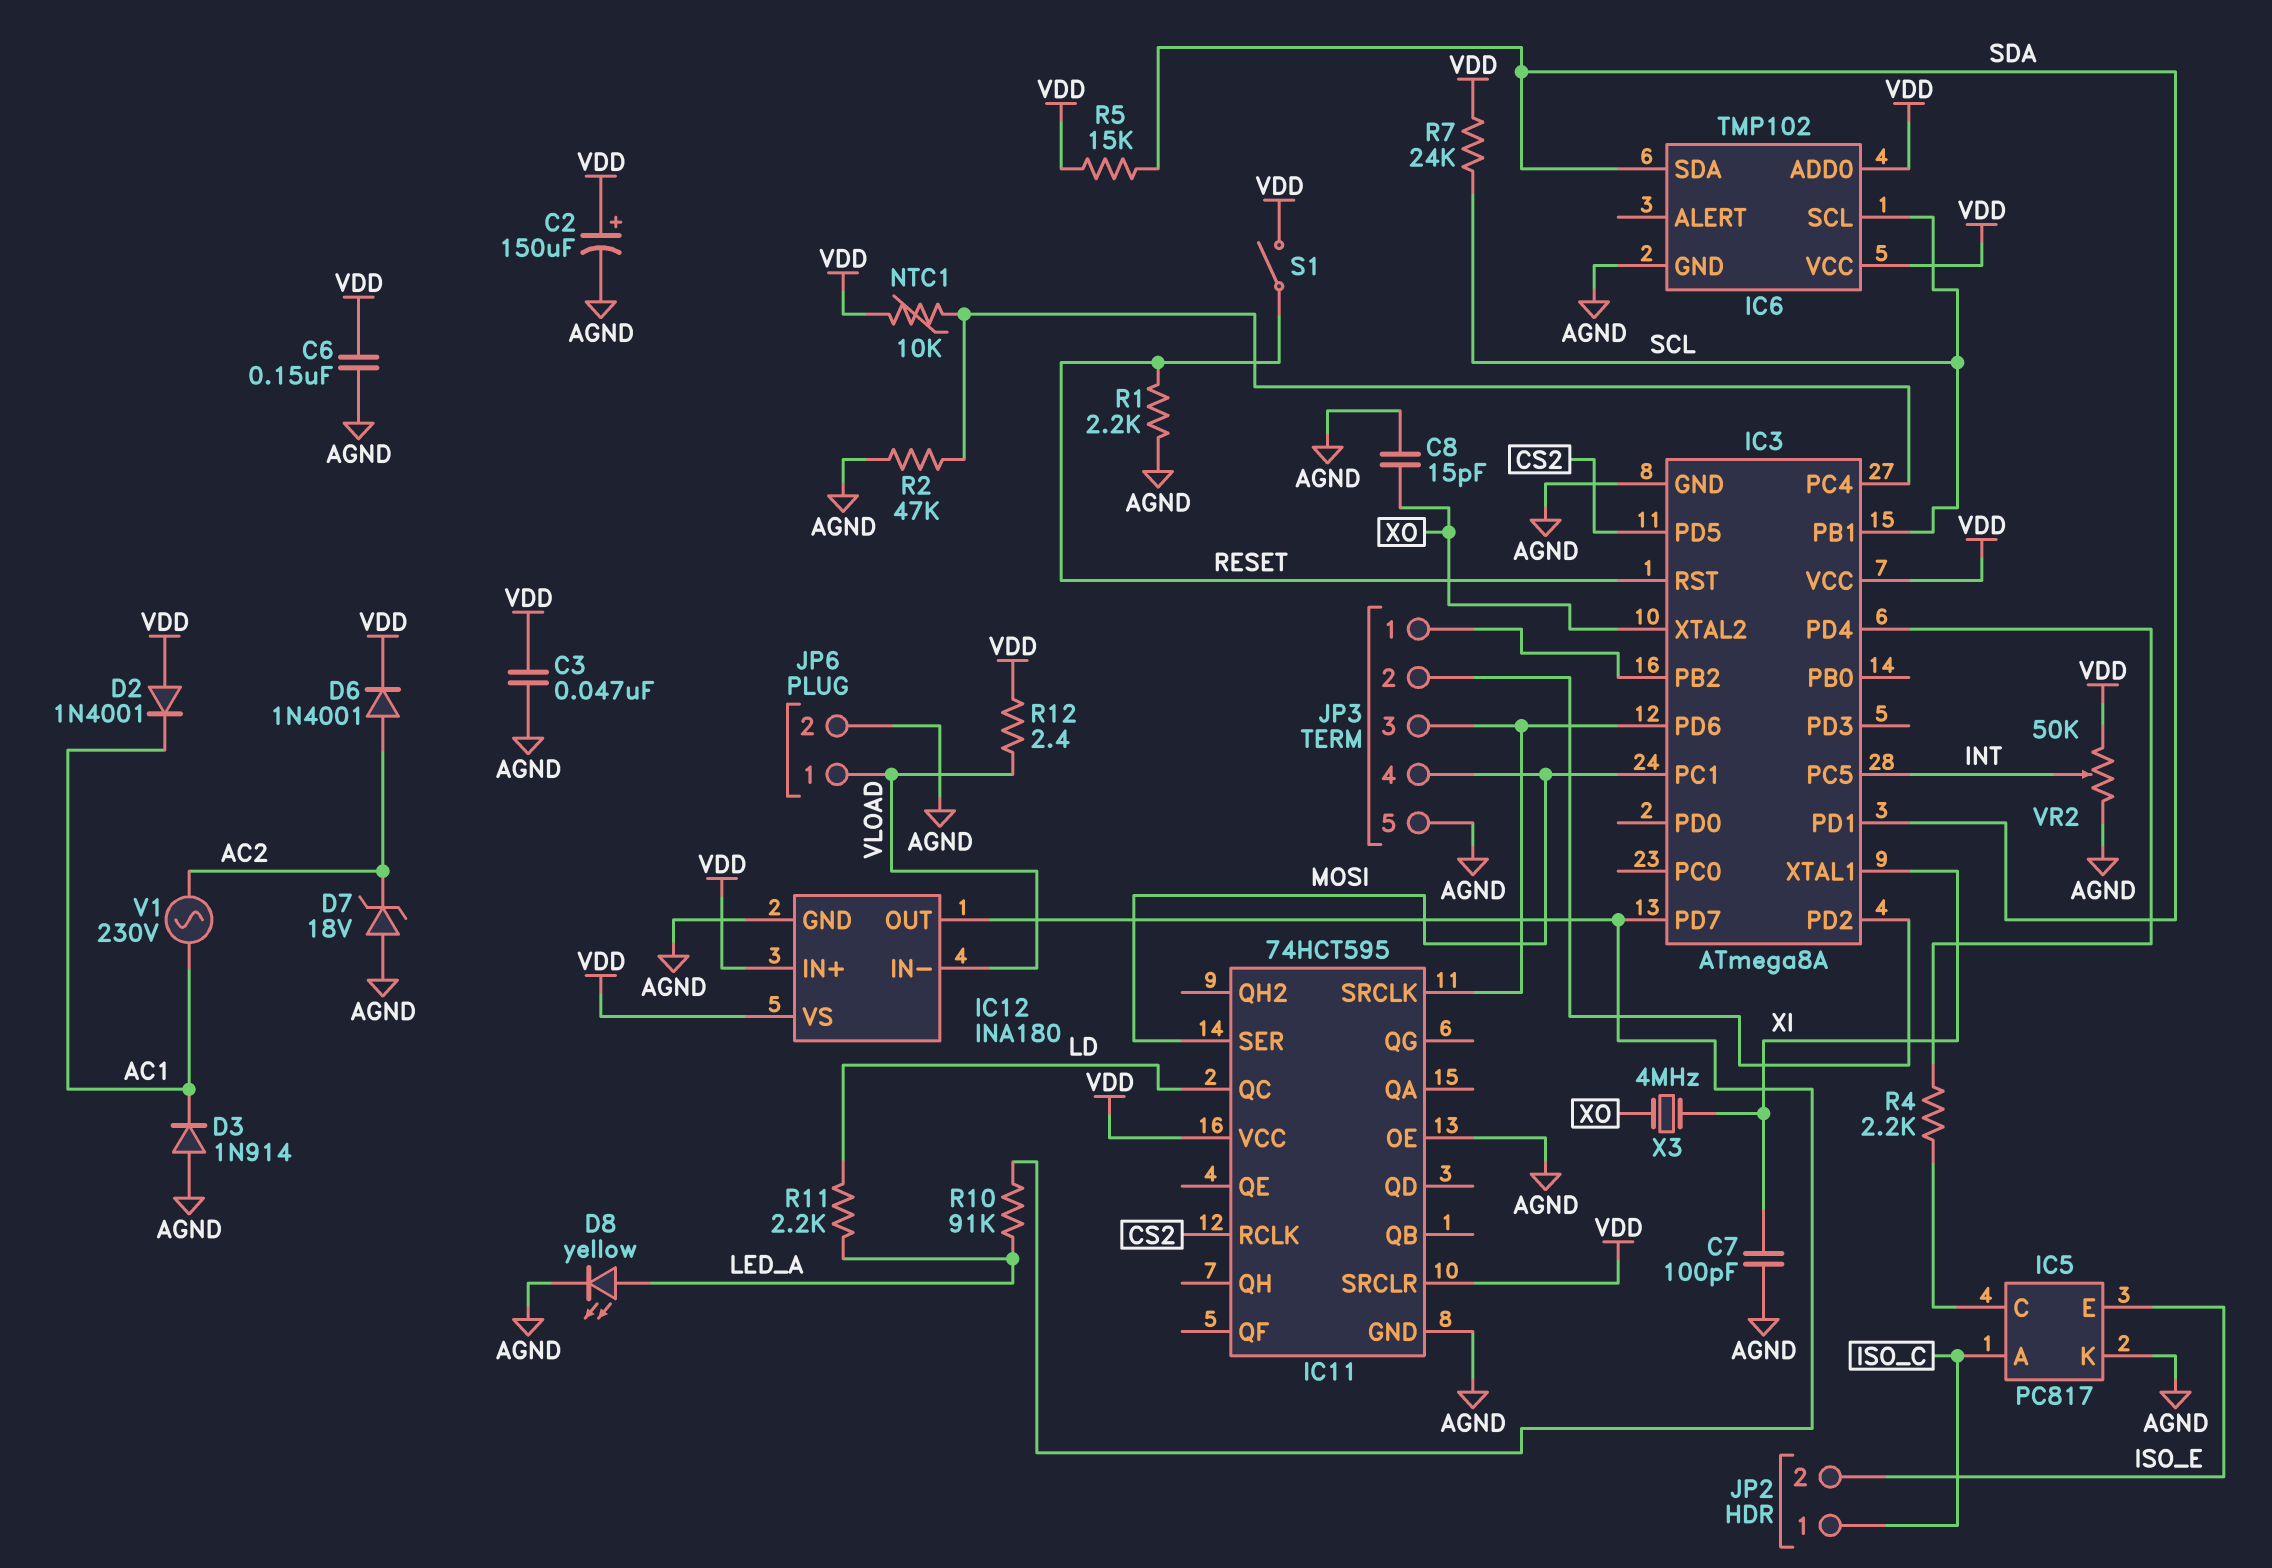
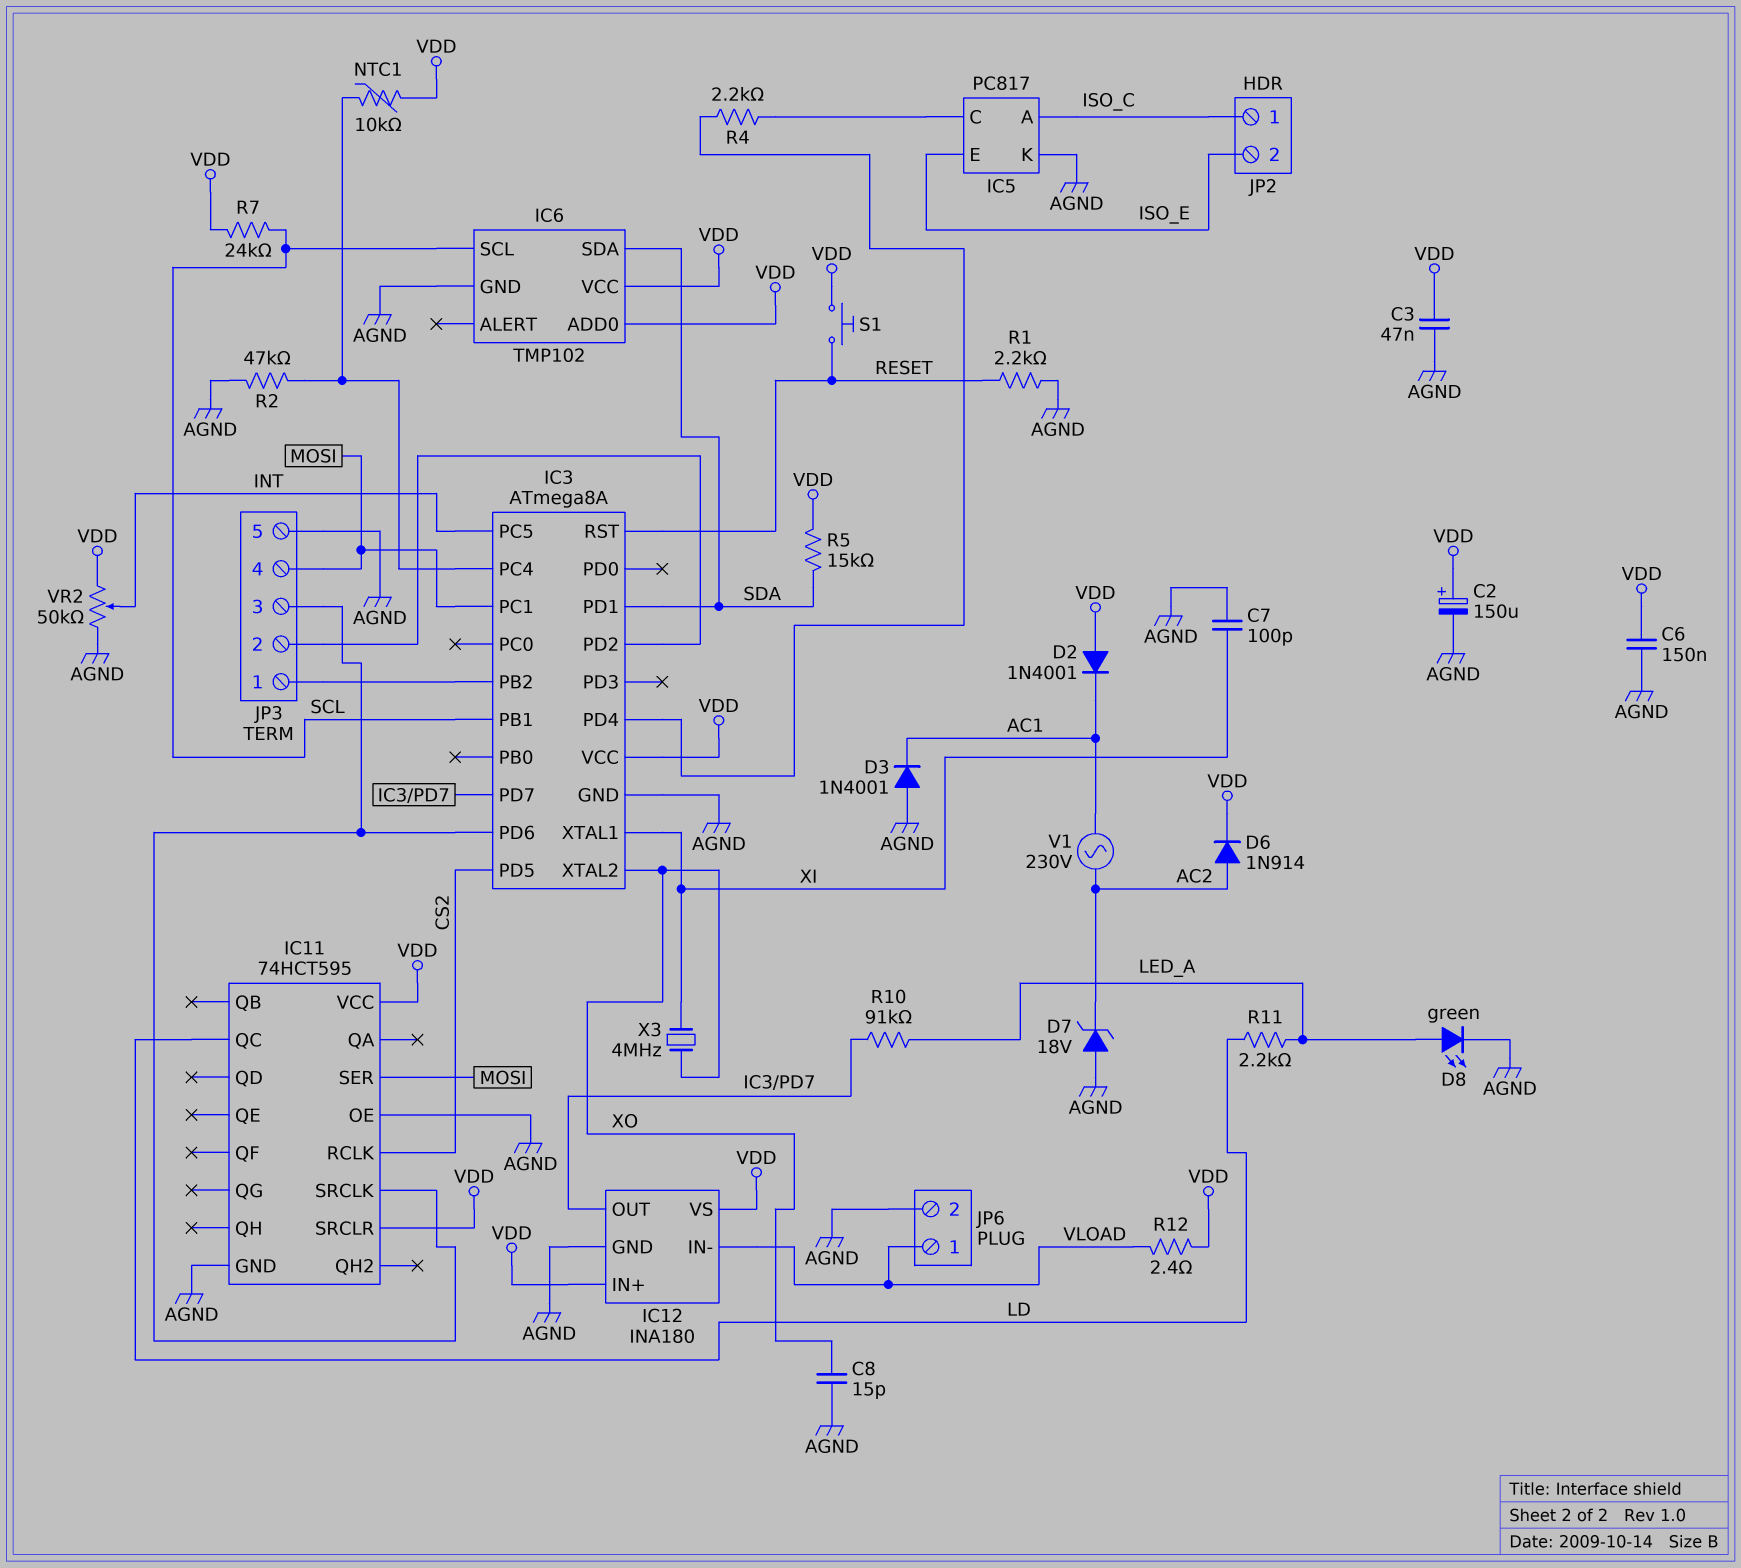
D3: diode 1N914 (A AGND, K AC1) -> diode 1N4001 (A AGND, K AC1)
D6: diode 1N4001 (A AC2, K VDD) -> diode 1N914 (A AC2, K VDD)
D8: LED yellow (A LED_A, K AGND) -> LED green (A LED_A, K AGND)
S1: switch (RESET, VDD) -> button (RESET, VDD)

